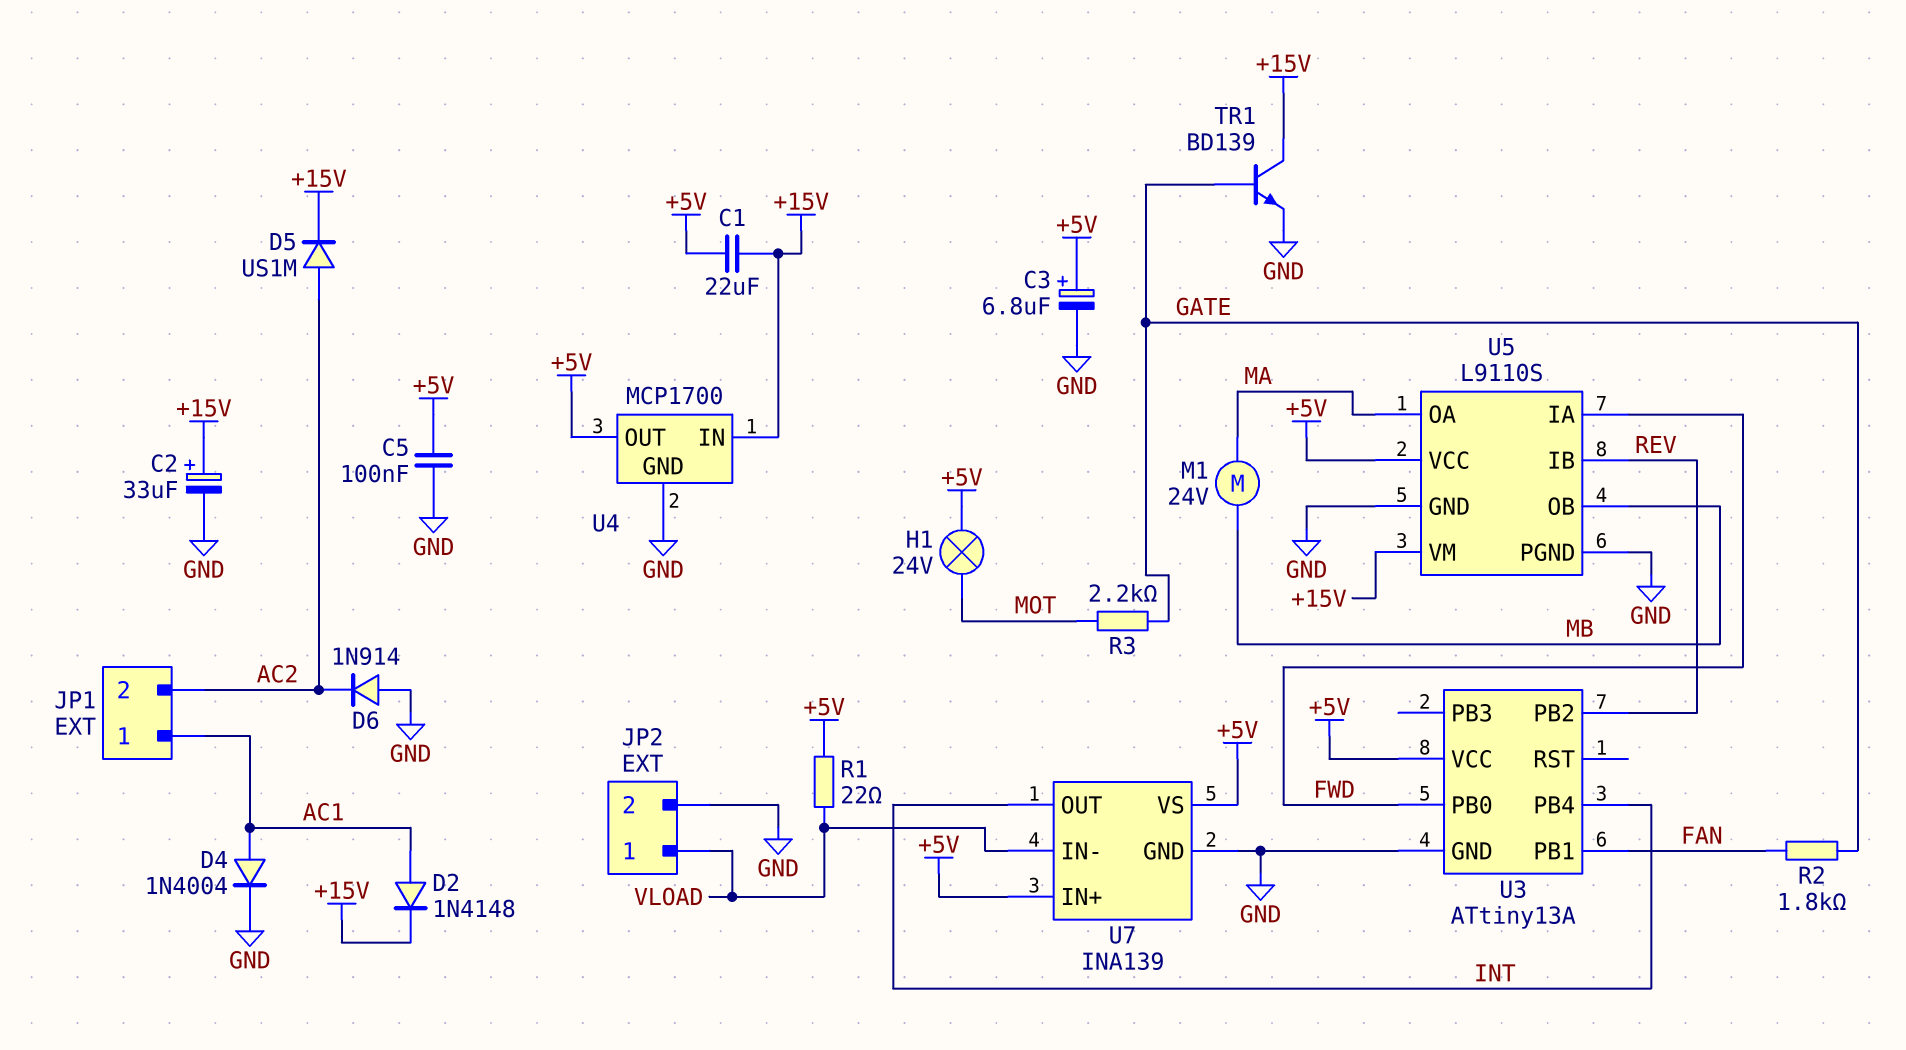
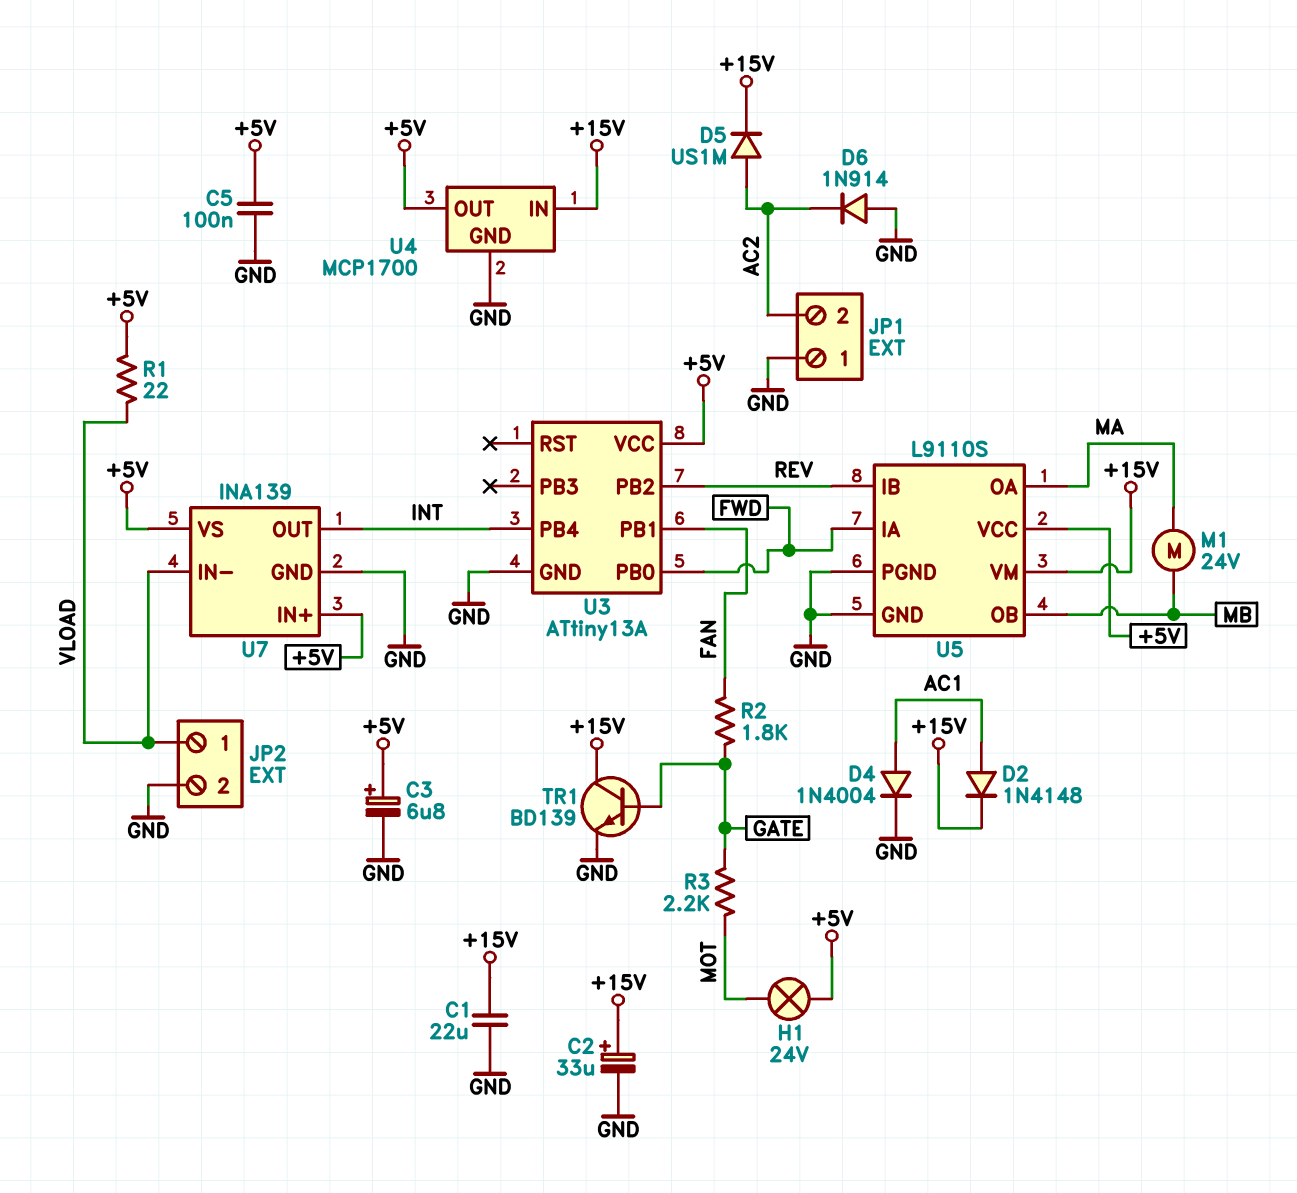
C1: 22uF (+5V, +15V) -> 22uF (+15V, GND)
JP1 pin 1: AC1 -> GND

